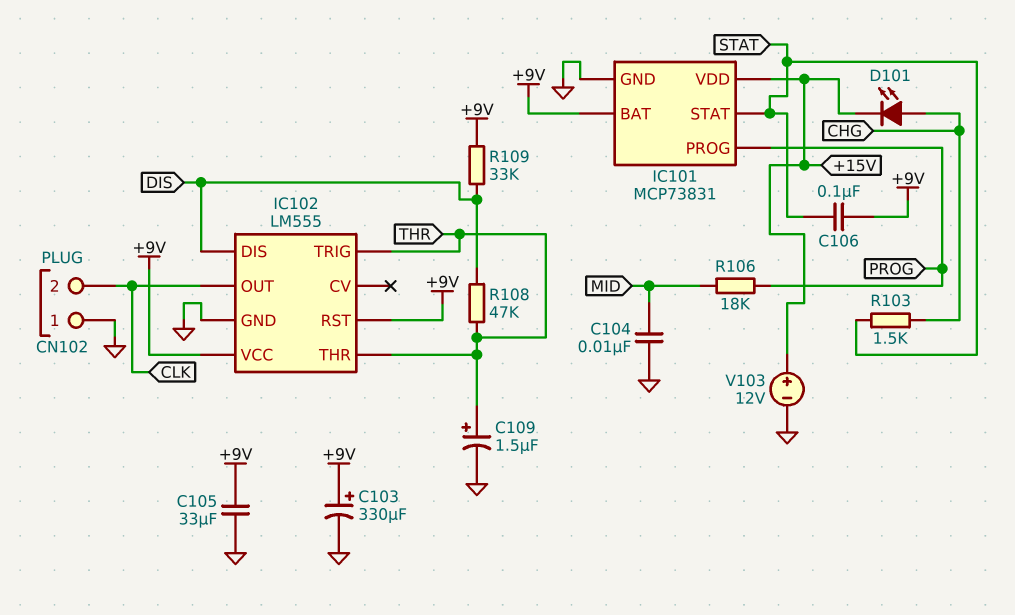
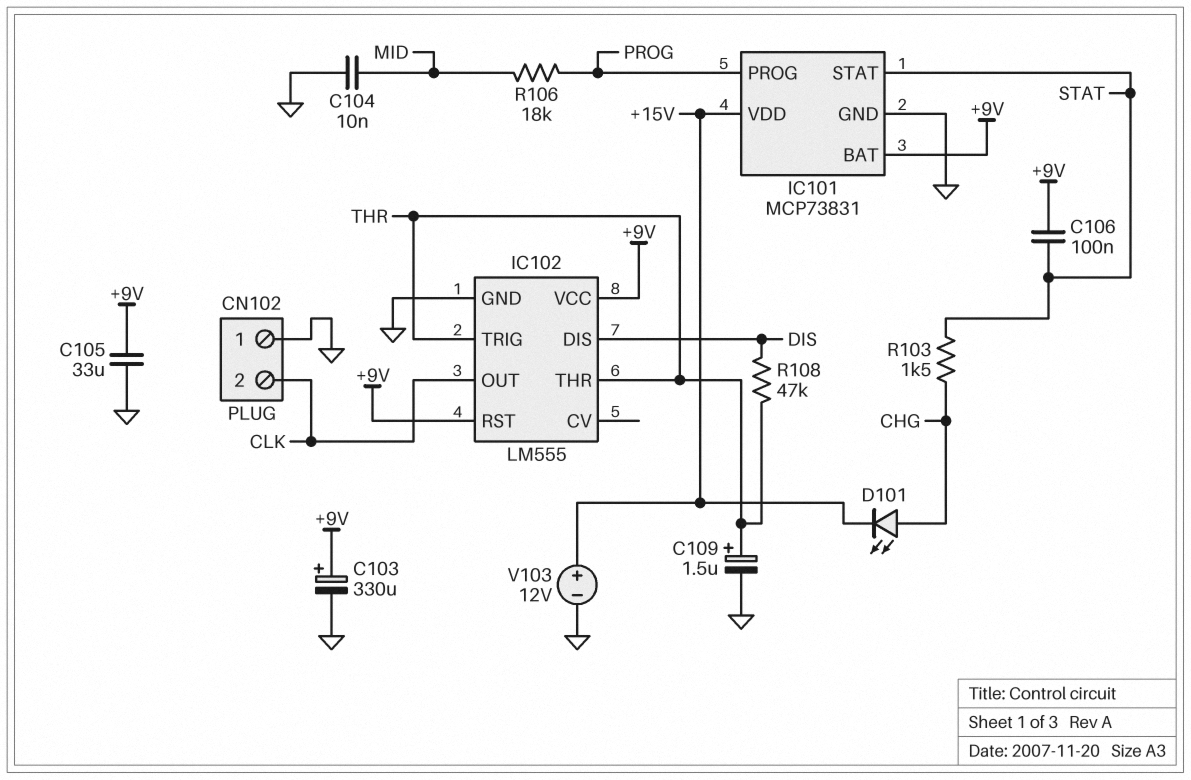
R109: 33k (+9V, DIS) -> none

